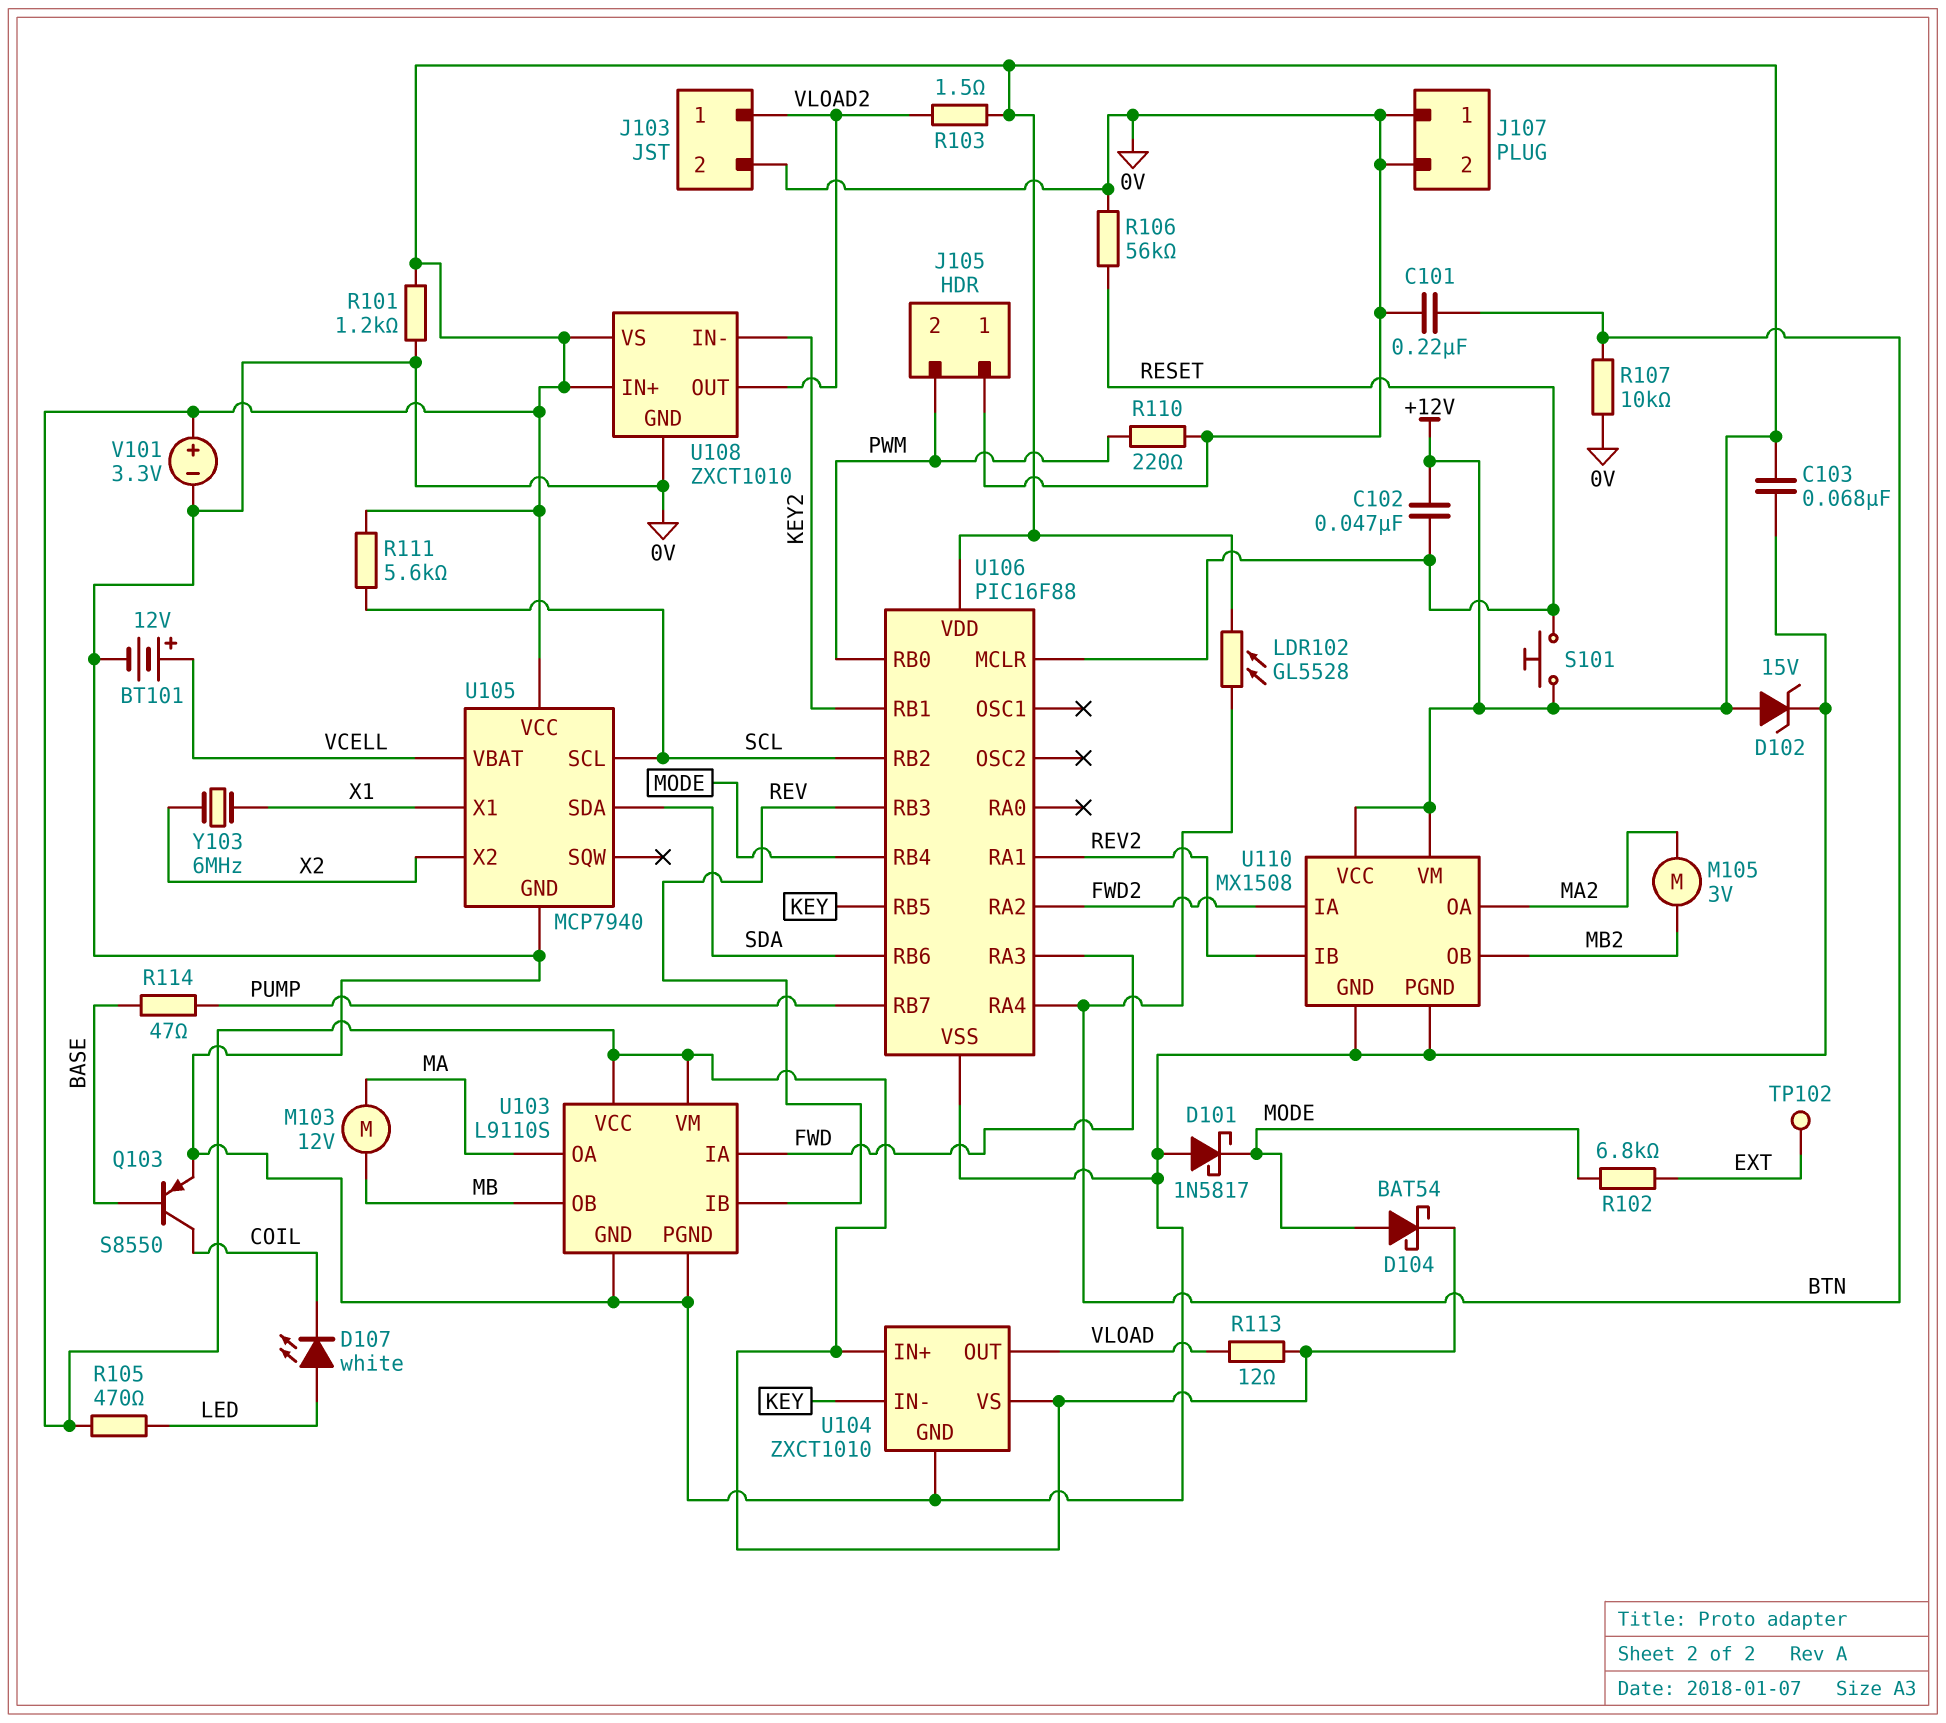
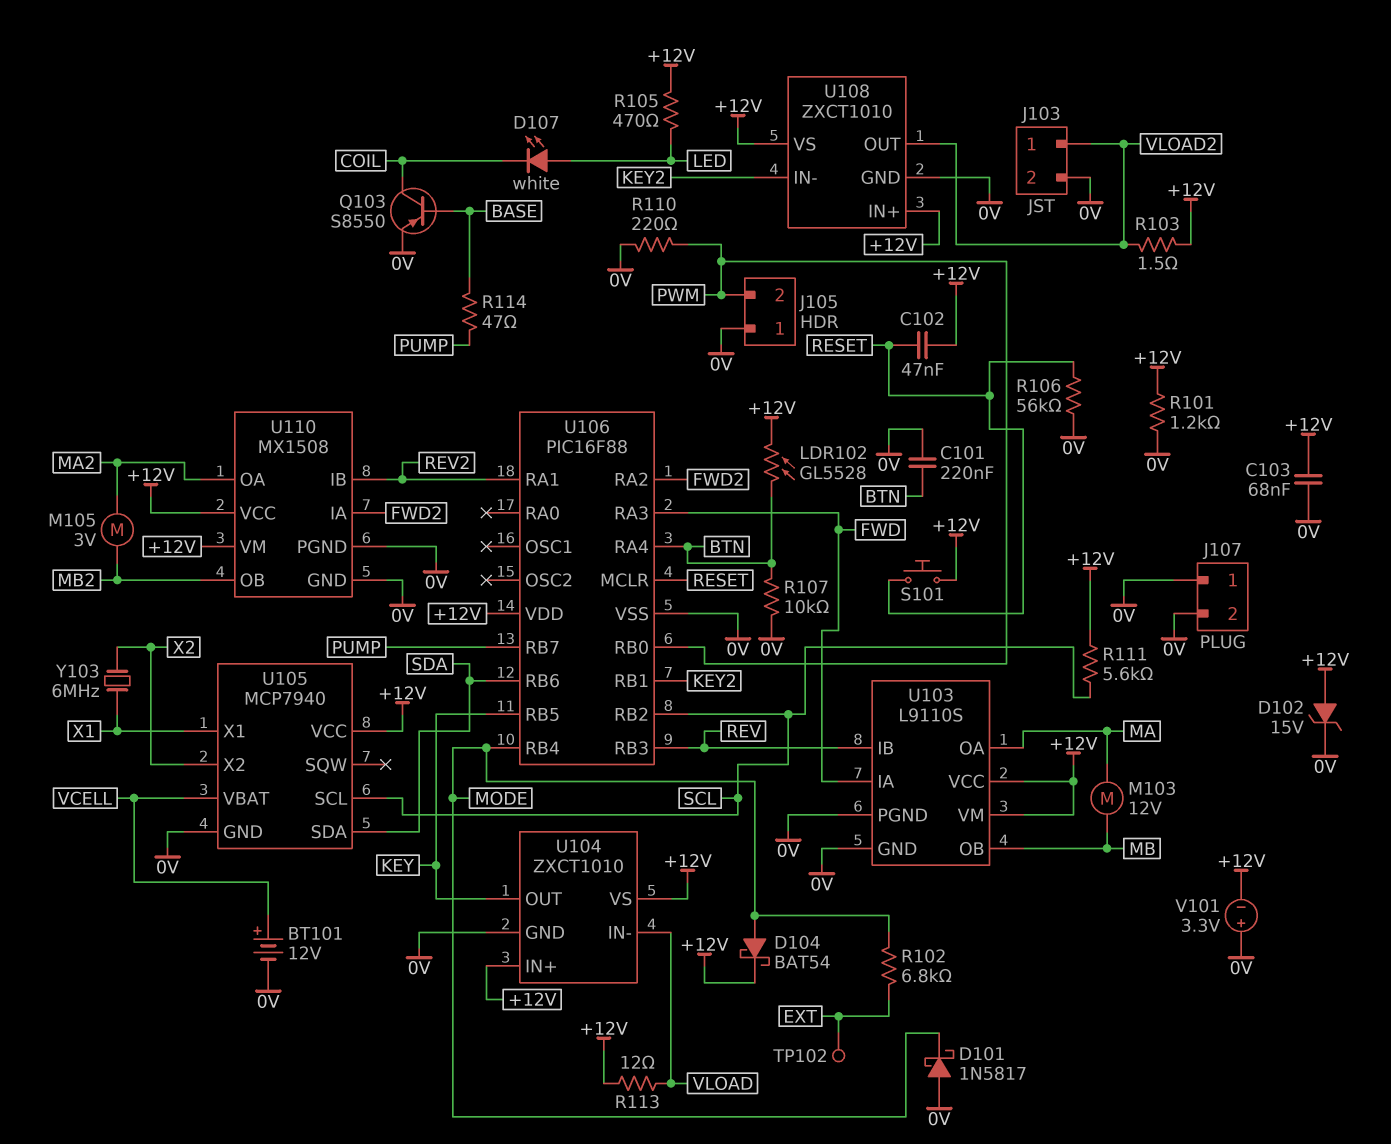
U104 pin IN-: KEY -> VLOAD
U104 pin OUT: VLOAD -> KEY
V101: 3.3V (plus +12V, minus 0V) -> 3.3V (plus 0V, minus +12V)

